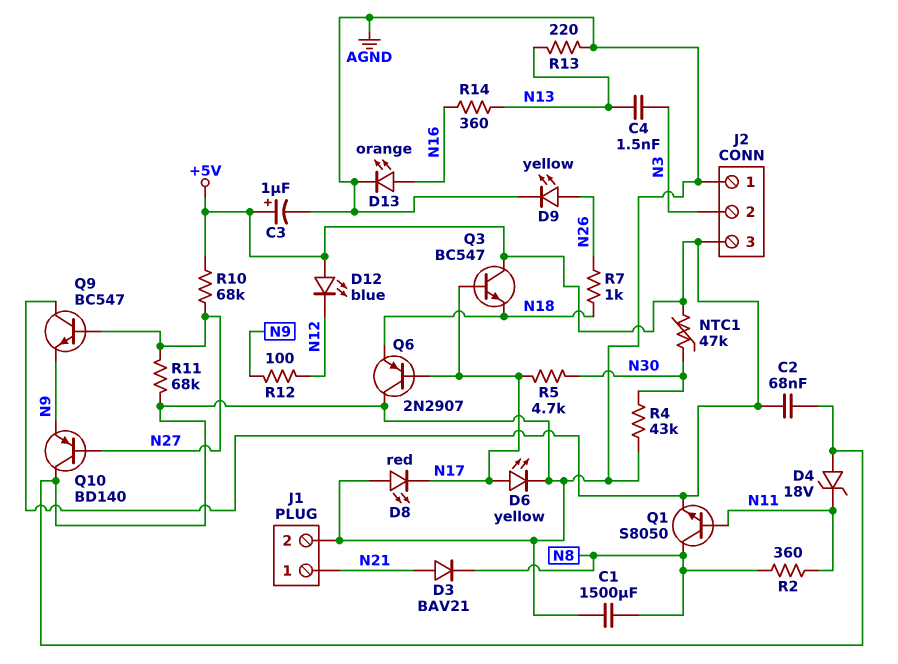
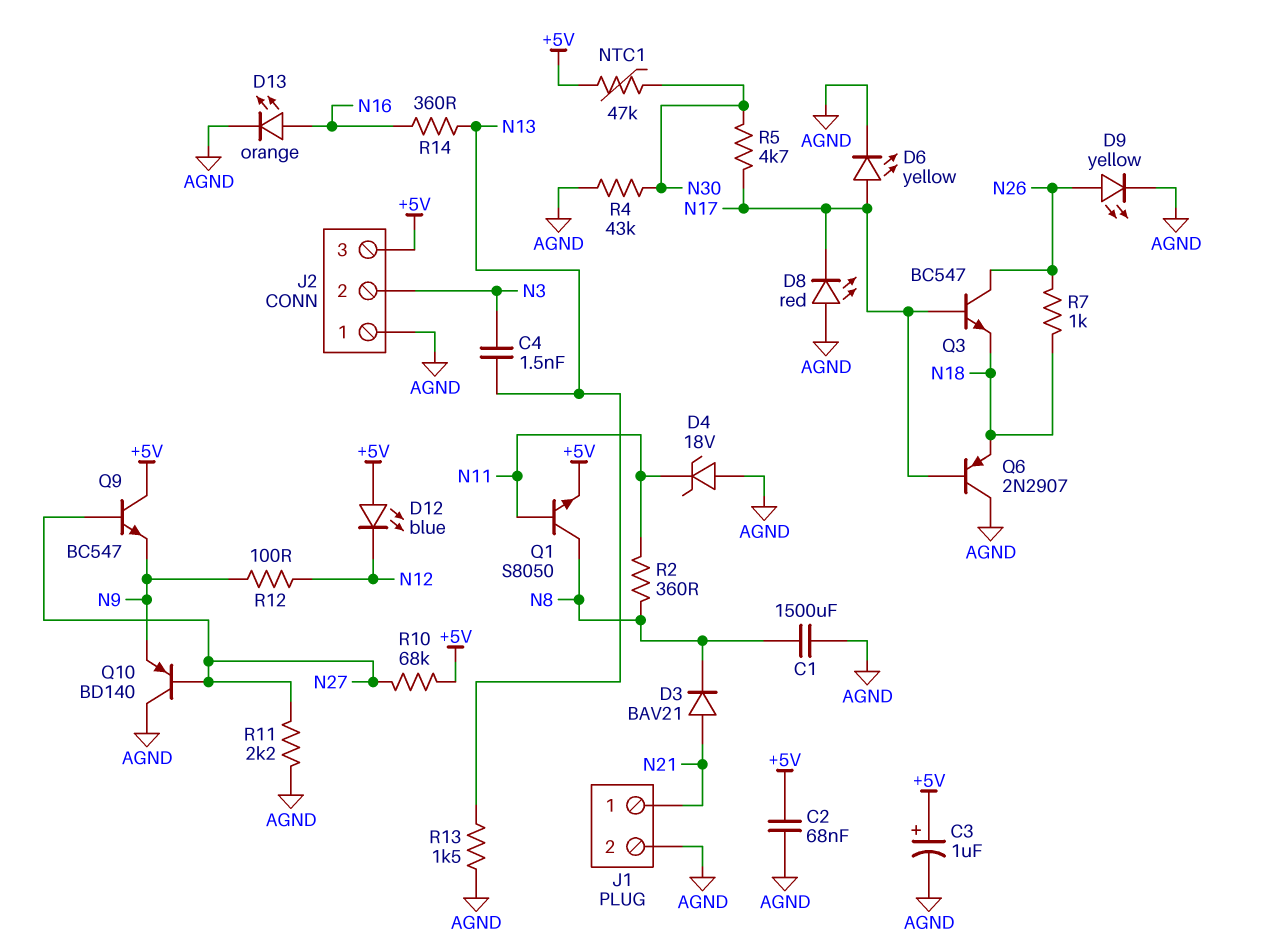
Q3: NPN BC547 (B N17, C +5V, E N18) -> NPN BC547 (B N17, C N26, E N18)
R11: 68k (AGND, N27) -> 2.2k (AGND, N27)
R13: 220 (AGND, N13) -> 1.5k (AGND, N13)

